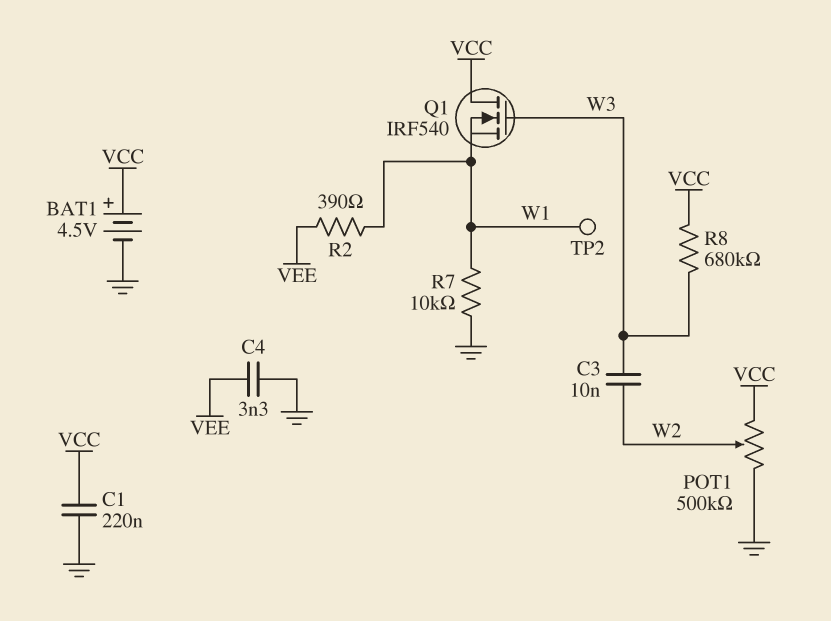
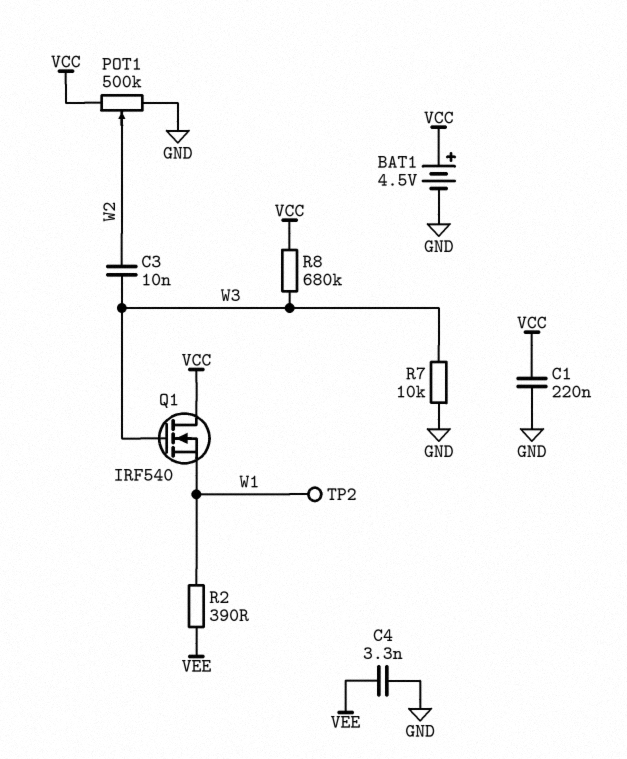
R7: 10k (GND, W1) -> 10k (GND, W3)

